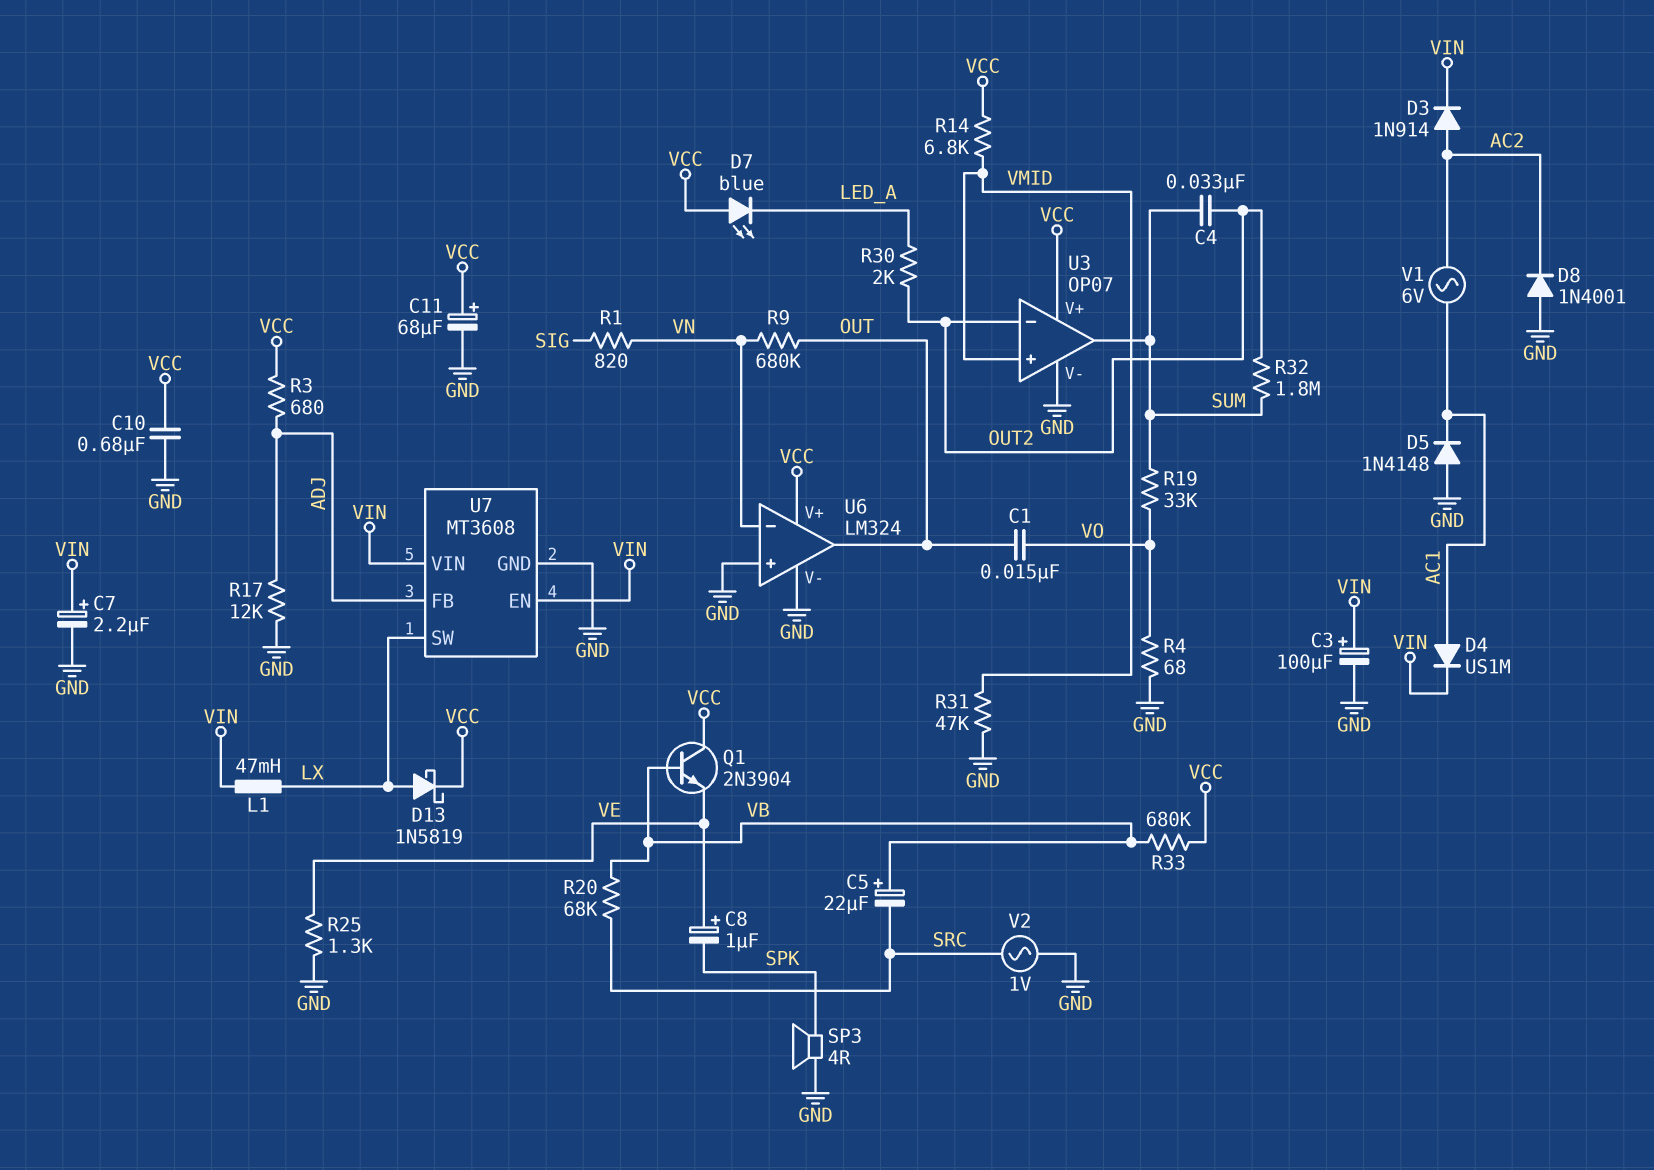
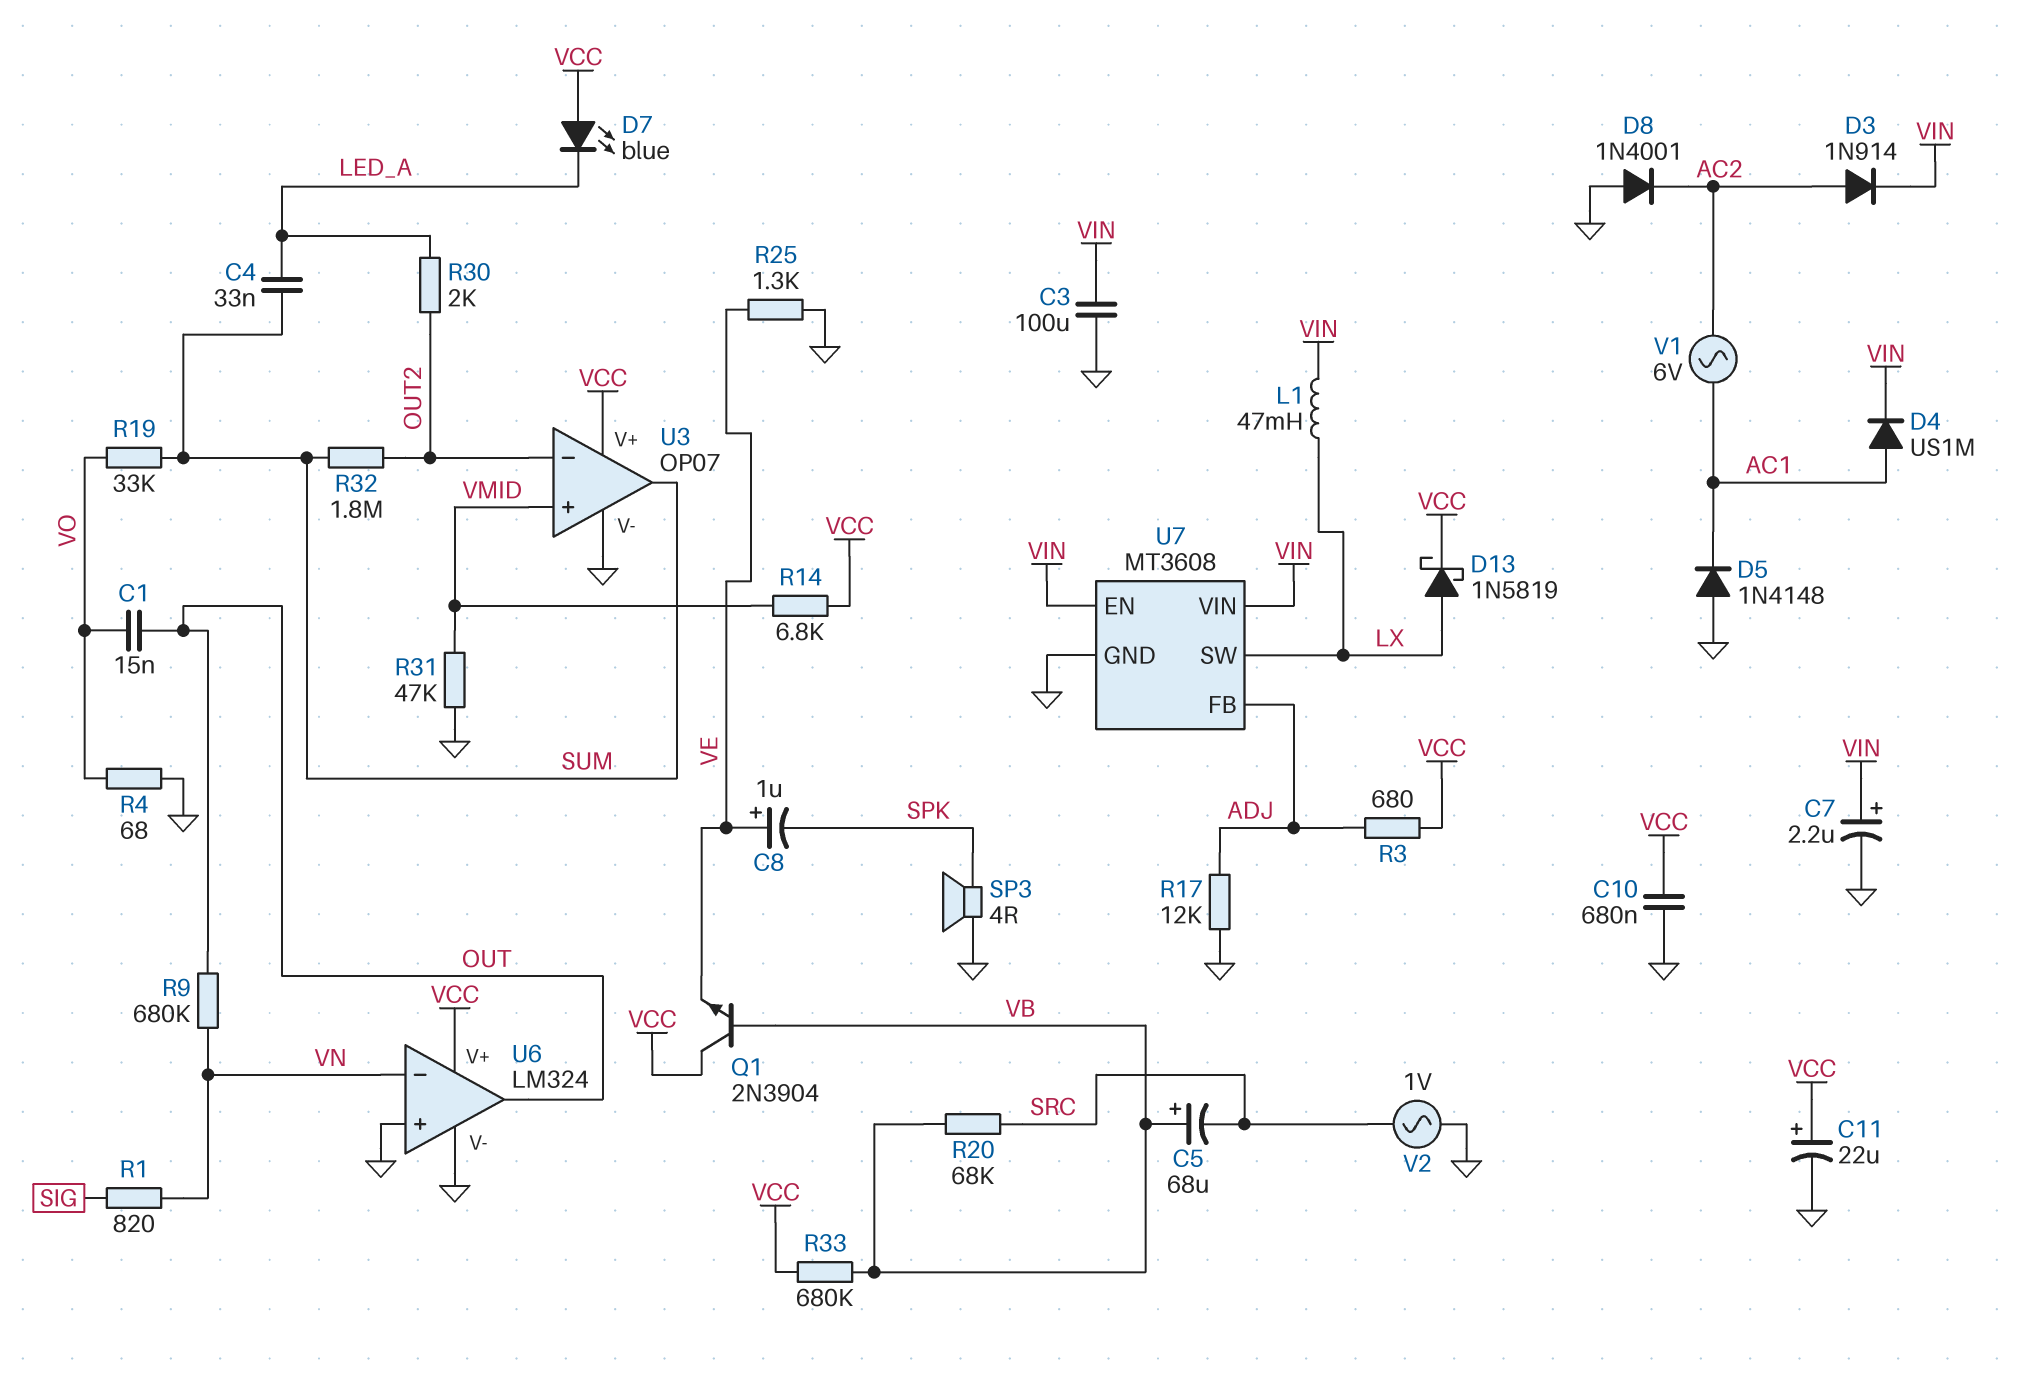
C3: 100uF (plus VIN, minus GND) -> 100uF (GND, VIN)
C4: 33nF (OUT2, SUM) -> 33nF (LED_A, SUM)
C5: 22uF (plus VB, minus SRC) -> 68uF (plus VB, minus SRC)
C11: 68uF (plus VCC, minus GND) -> 22uF (plus VCC, minus GND)

